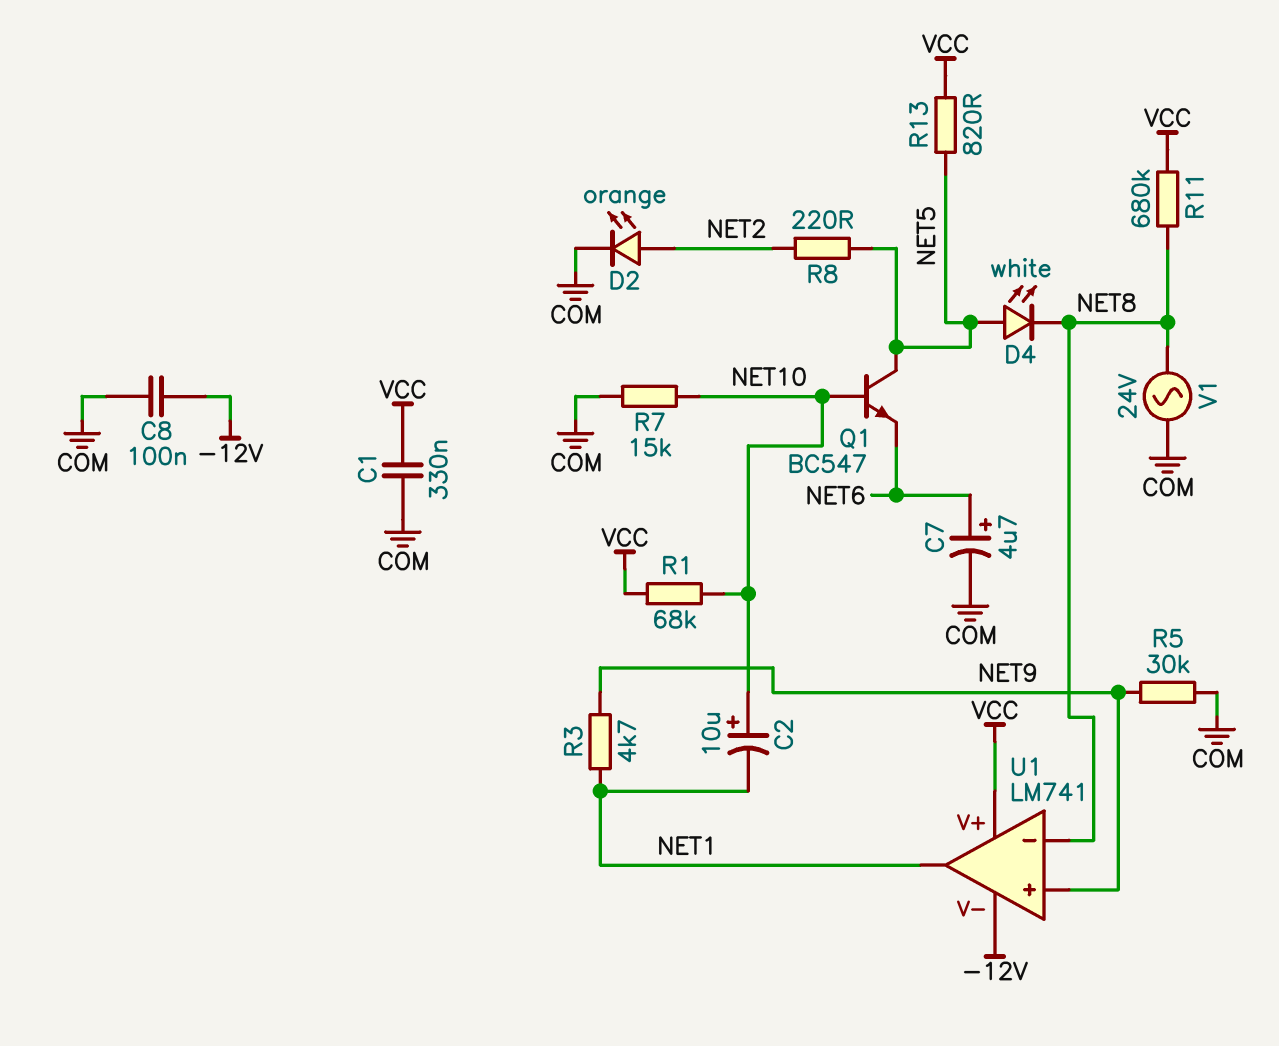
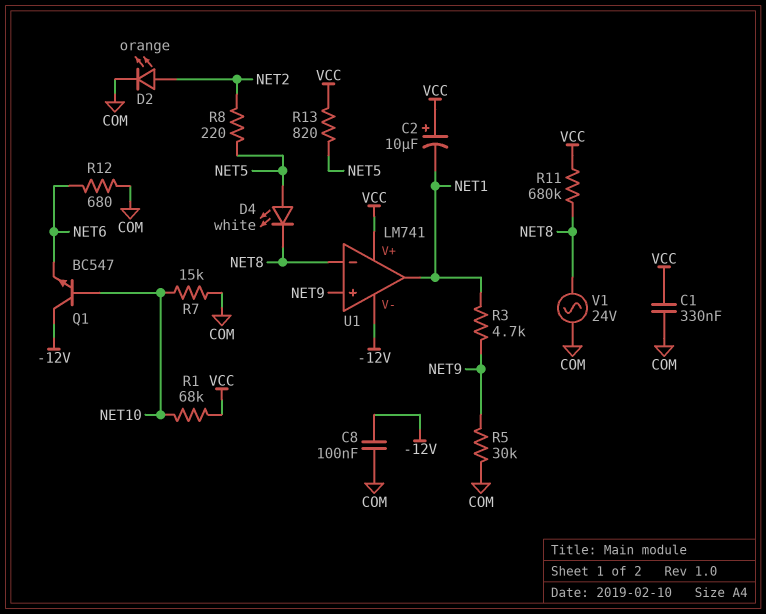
C2: 10uF (plus NET10, minus NET1) -> 10uF (plus VCC, minus NET1)
C7: 4.7uF (plus NET6, minus COM) -> none
Q1: NPN BC547 (B NET10, C NET5, E NET6) -> NPN BC547 (B NET10, C -12V, E NET6)
R12: none -> 680 (COM, NET6)

